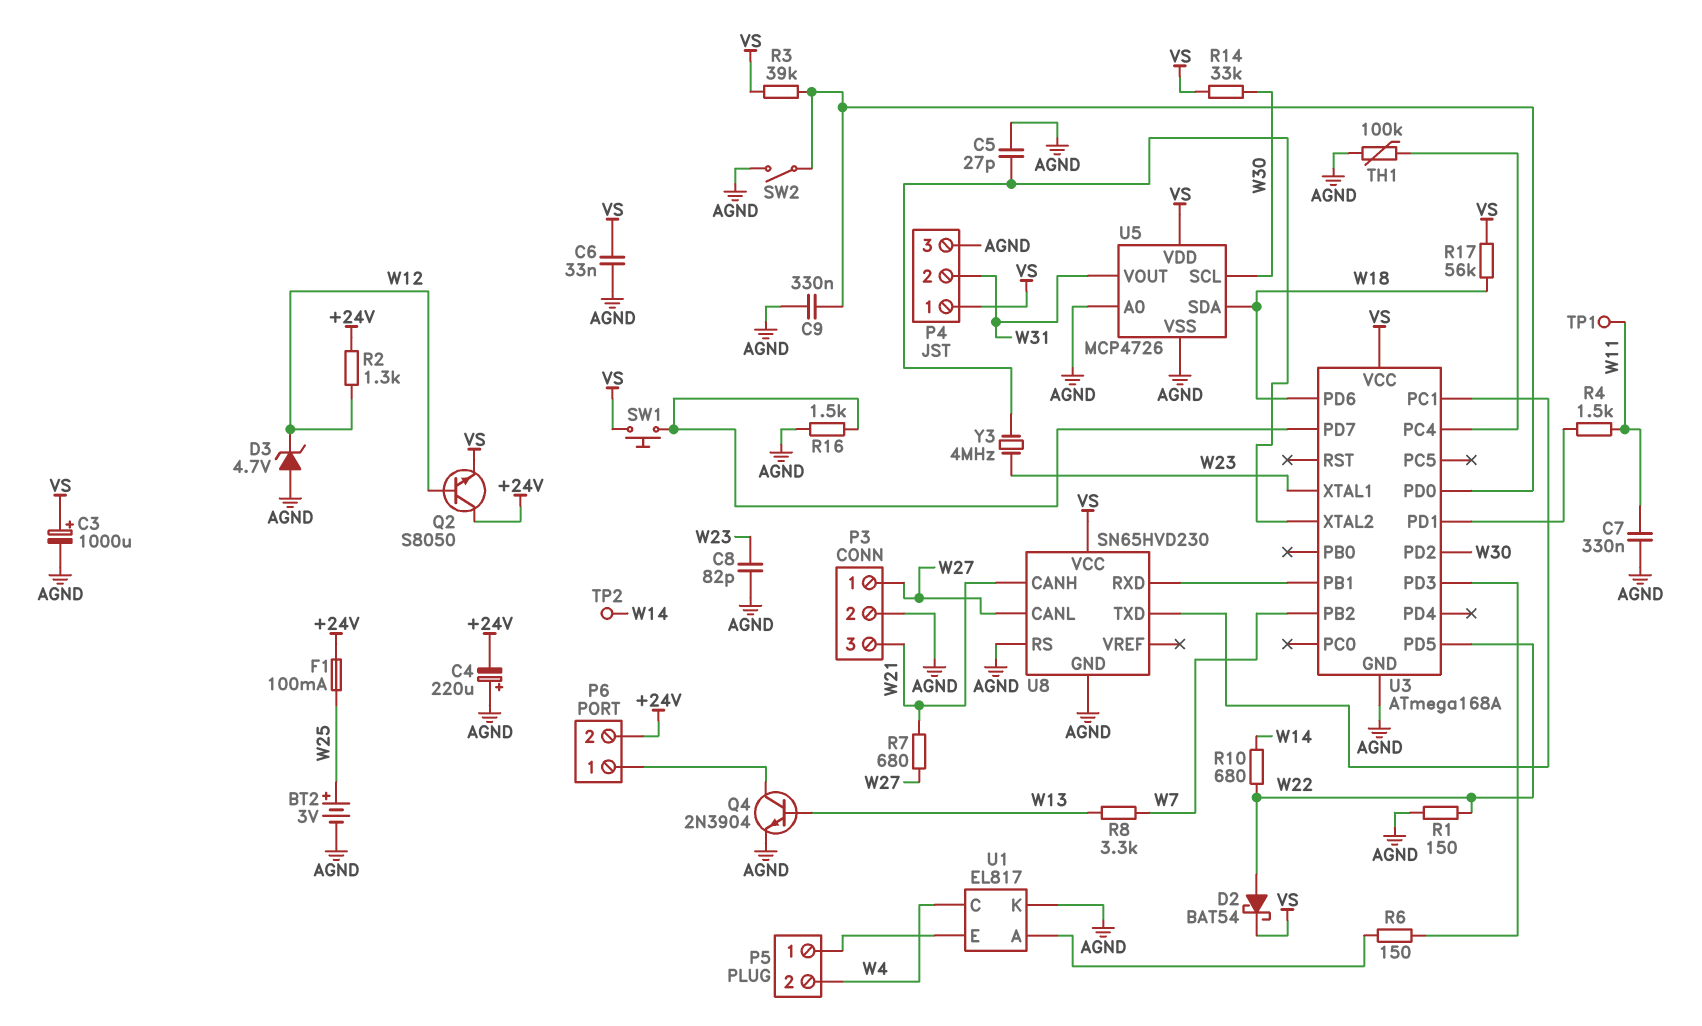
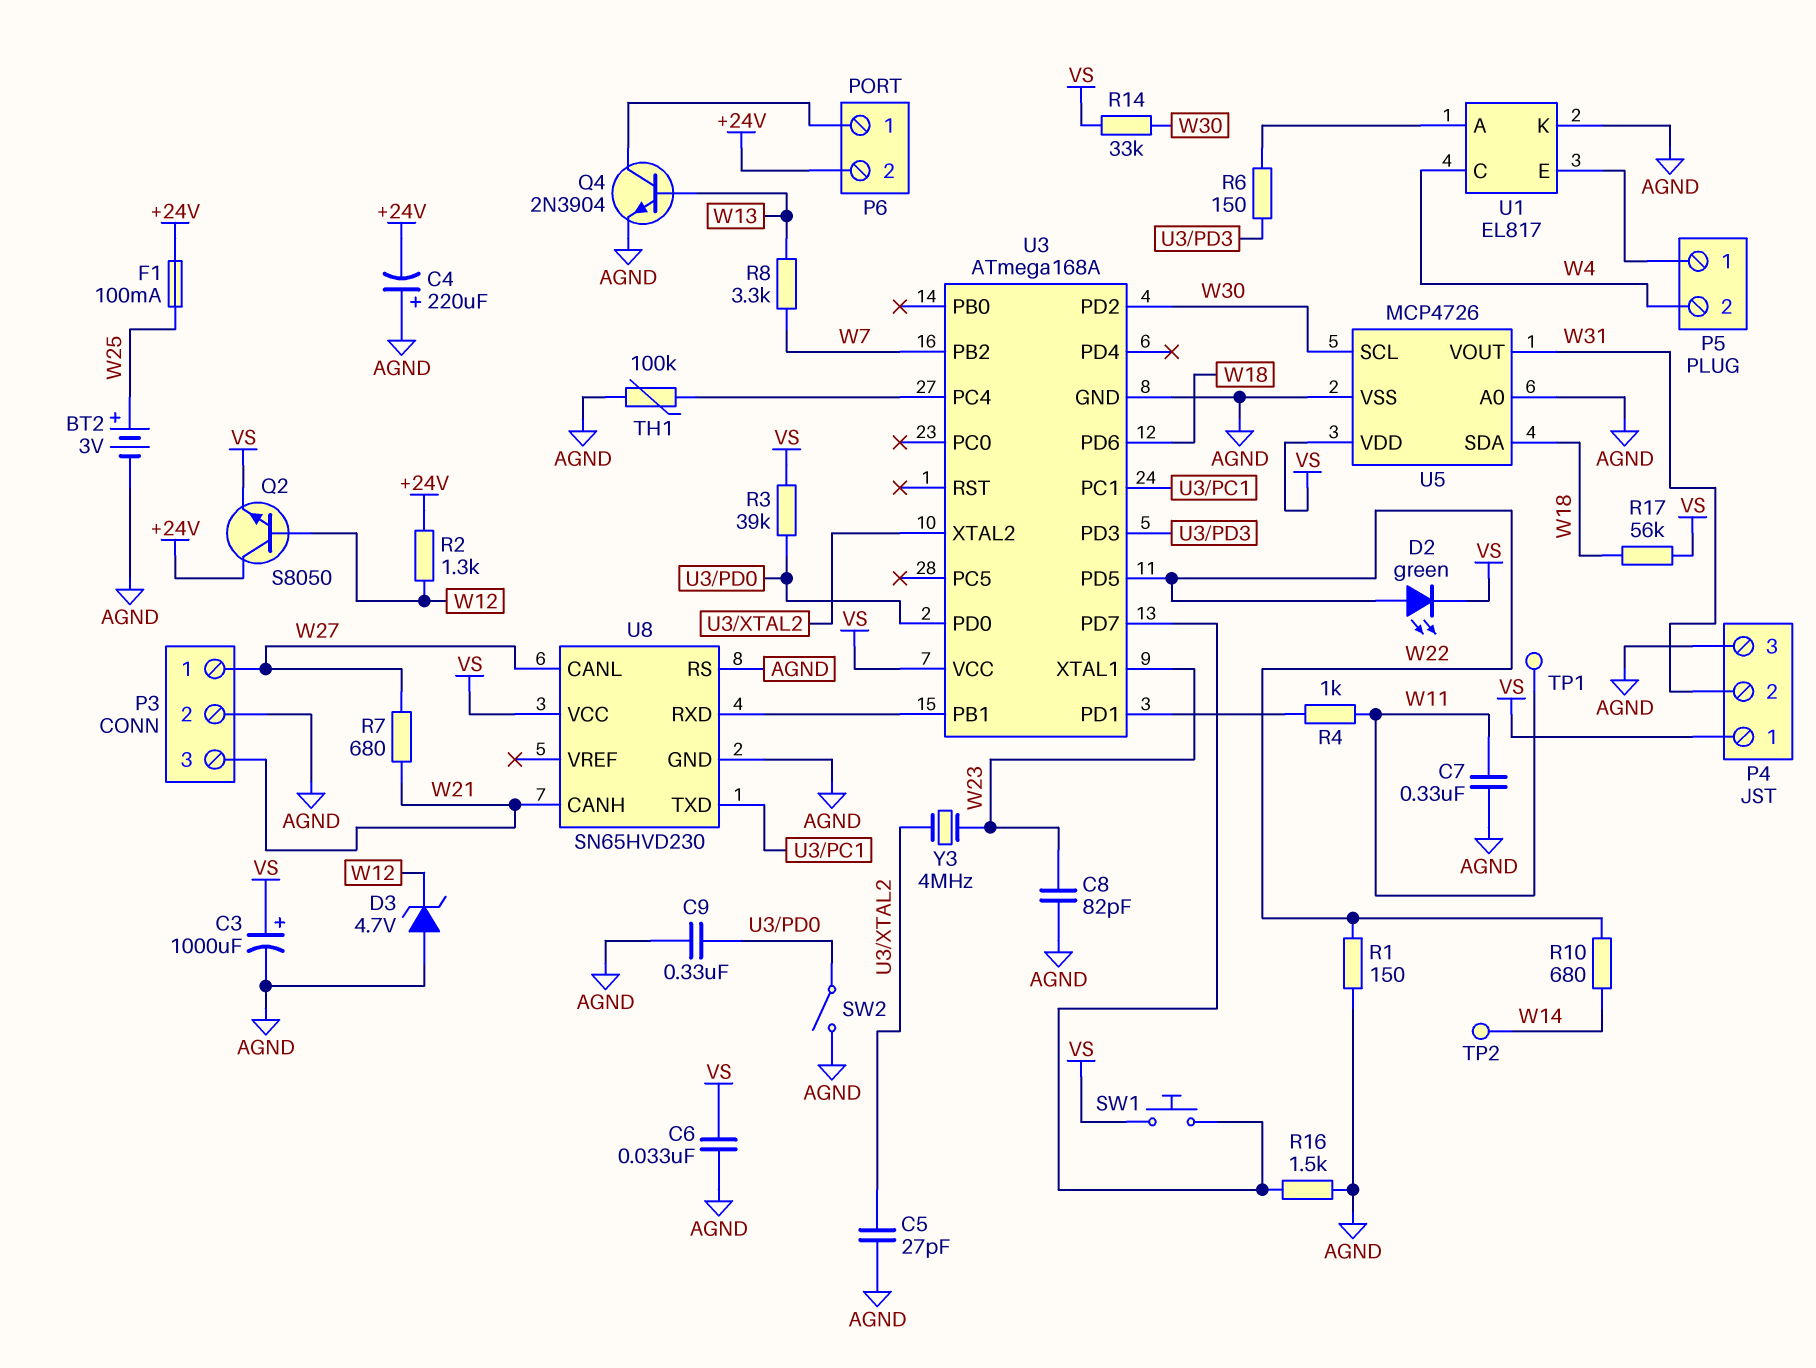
D2: schottky BAT54 (A W22, K VS) -> LED green (A W22, K VS)
R4: 1.5k (U3/PD1, W11) -> 1k (U3/PD1, W11)

